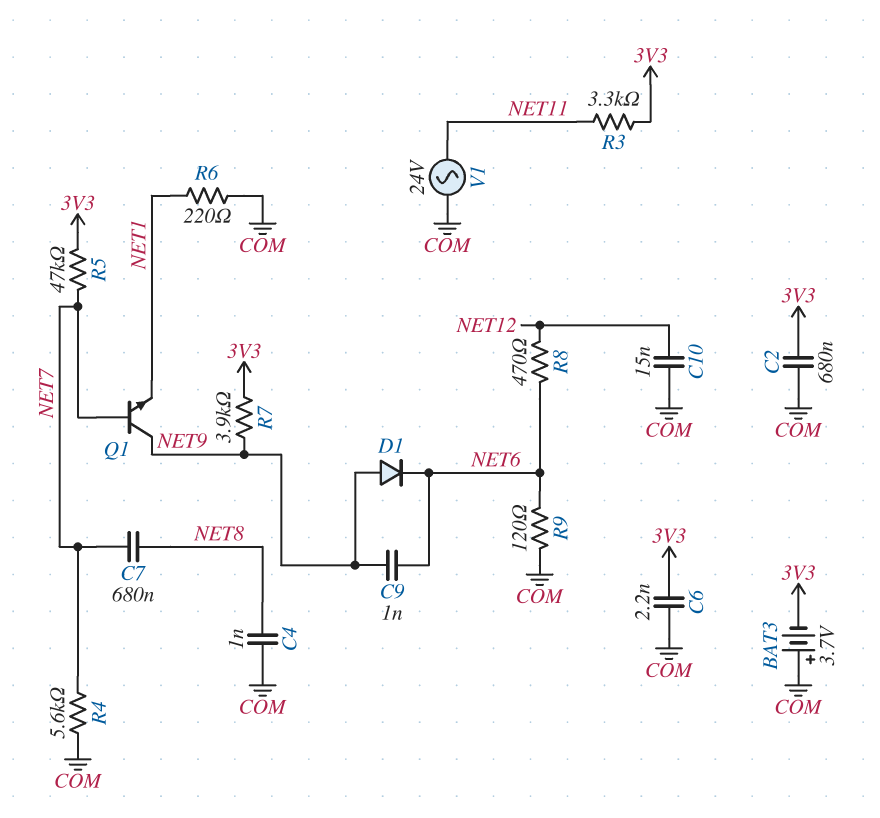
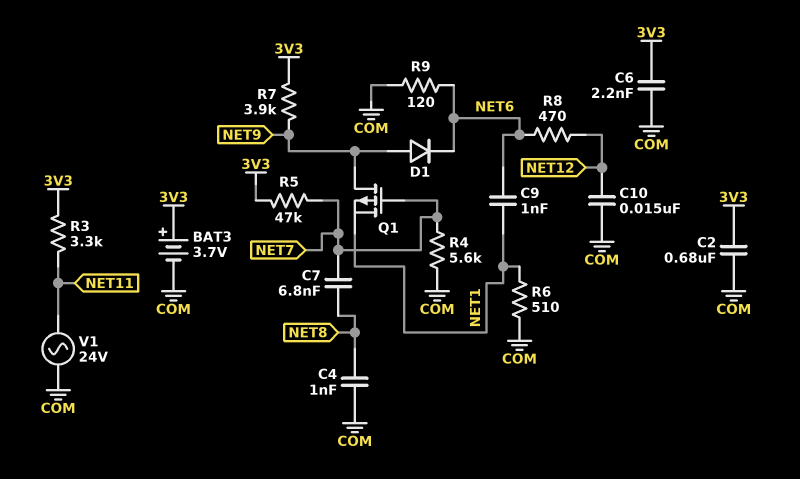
BAT3: 3.7V (plus COM, minus 3V3) -> 3.7V (plus 3V3, minus COM)
C7: 680nF (NET7, NET8) -> 6.8nF (NET7, NET8)
C9: 1nF (NET6, NET9) -> 1nF (NET1, NET6)
Q1: NPN (B NET7, C NET9, E NET1) -> PMOS (G NET7, D NET9, S NET1)
R6: 220 (COM, NET1) -> 510 (COM, NET1)

